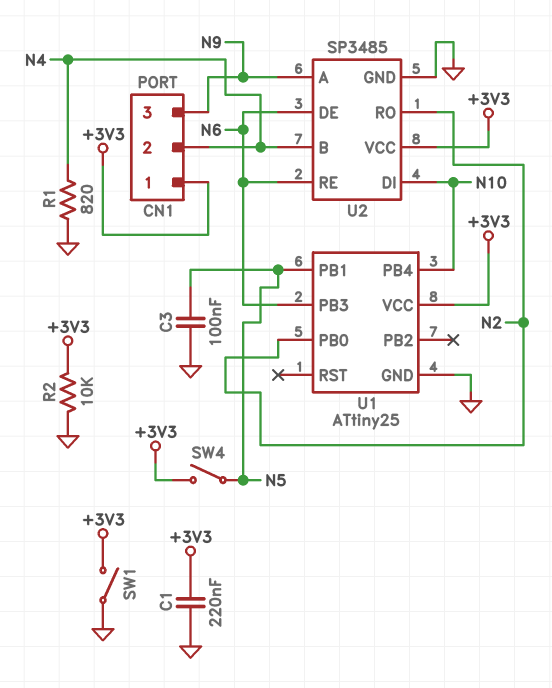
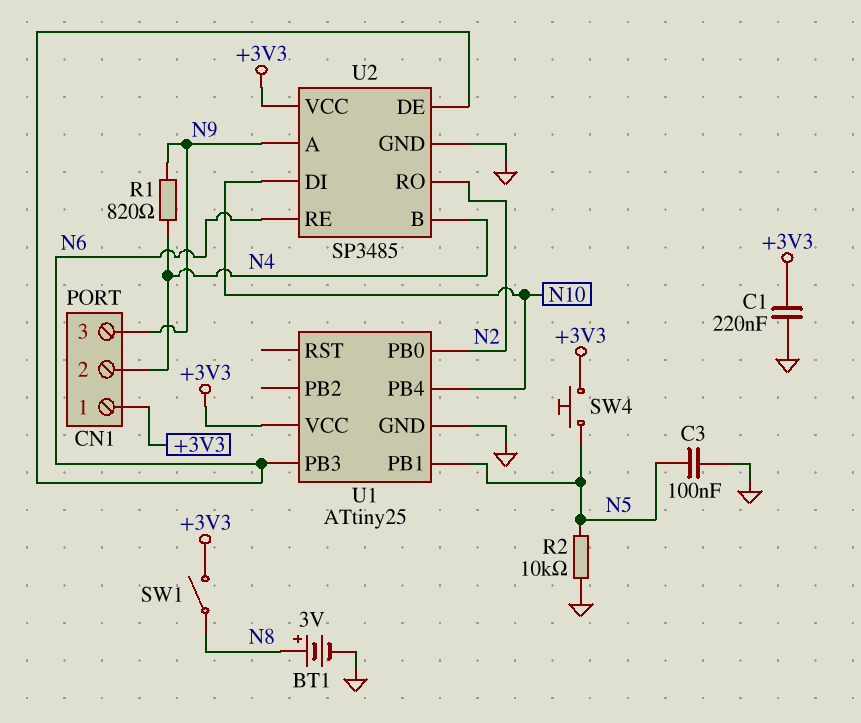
BT1: none -> 3V (plus N8, minus GND)
R1: 820 (GND, N4) -> 820 (N4, N9)
R2: 10k (+3V3, GND) -> 10k (GND, N5)
SW1: switch (+3V3, GND) -> switch (+3V3, N8)
SW4: switch (+3V3, N5) -> button (+3V3, N5)

